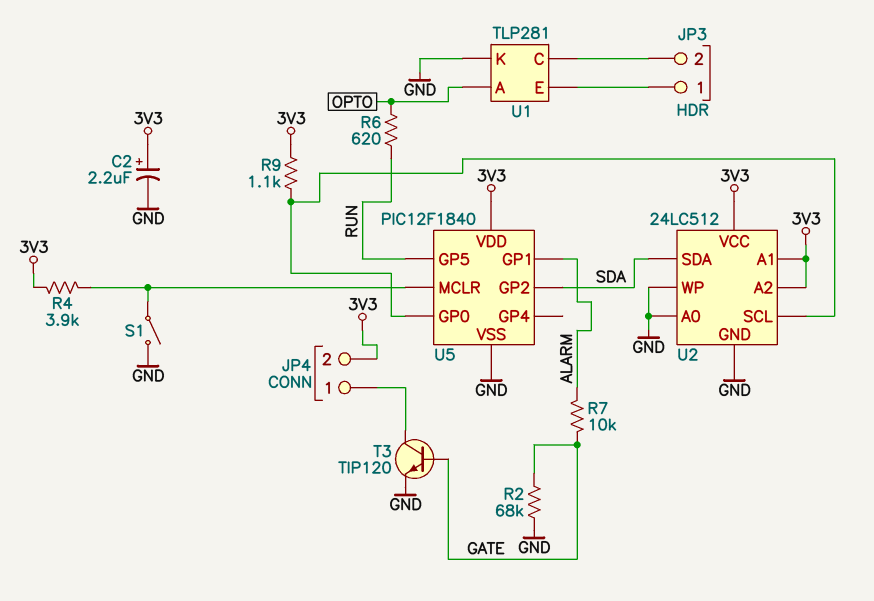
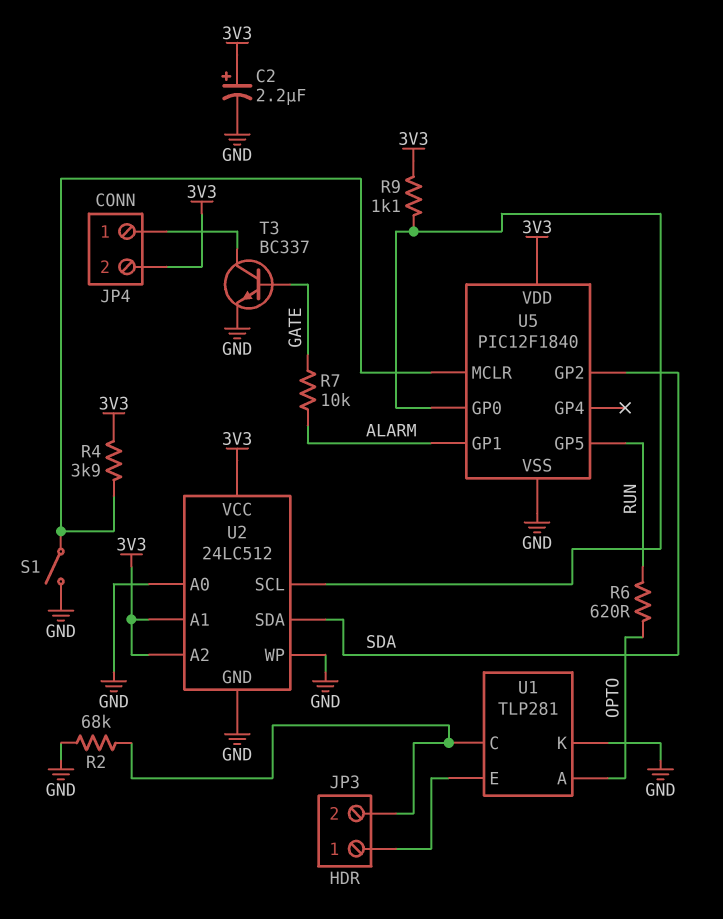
R2: 68k (GATE, GND) -> 68k (GND, JP3/2)
T3: NPN TIP120 (B GATE, C JP4/1, E GND) -> NPN BC337 (B GATE, C JP4/1, E GND)

